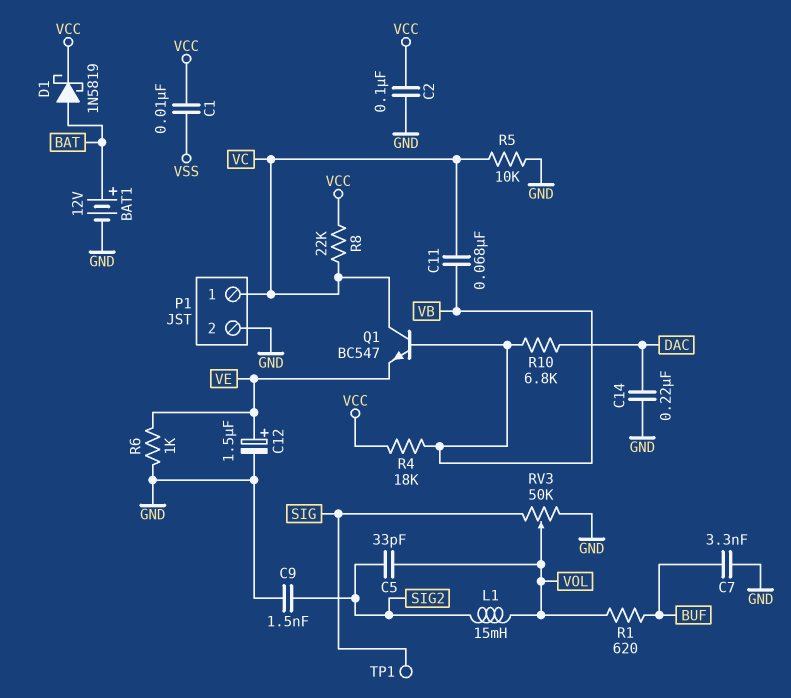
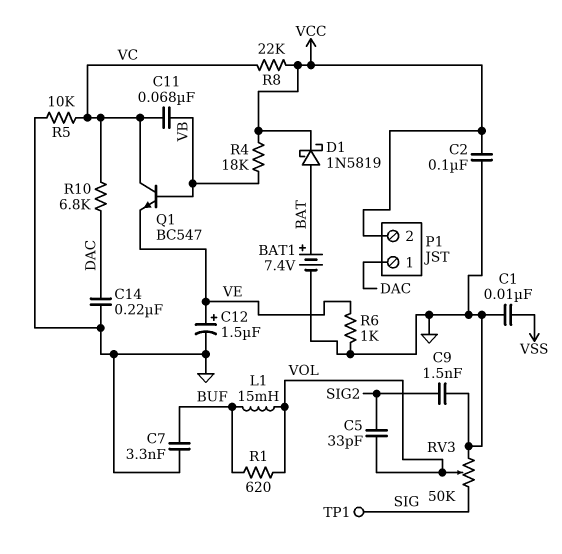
BAT1: 12V (plus BAT, minus GND) -> 7.4V (plus BAT, minus GND)
C1: 10nF (VCC, VSS) -> 10nF (GND, VSS)
L1: 15mH (SIG2, VOL) -> 15mH (BUF, VOL)
P1 pin 1: VC -> DAC
P1 pin 2: GND -> VCC
R10: 6.8k (DAC, VB) -> 6.8k (DAC, VC)

